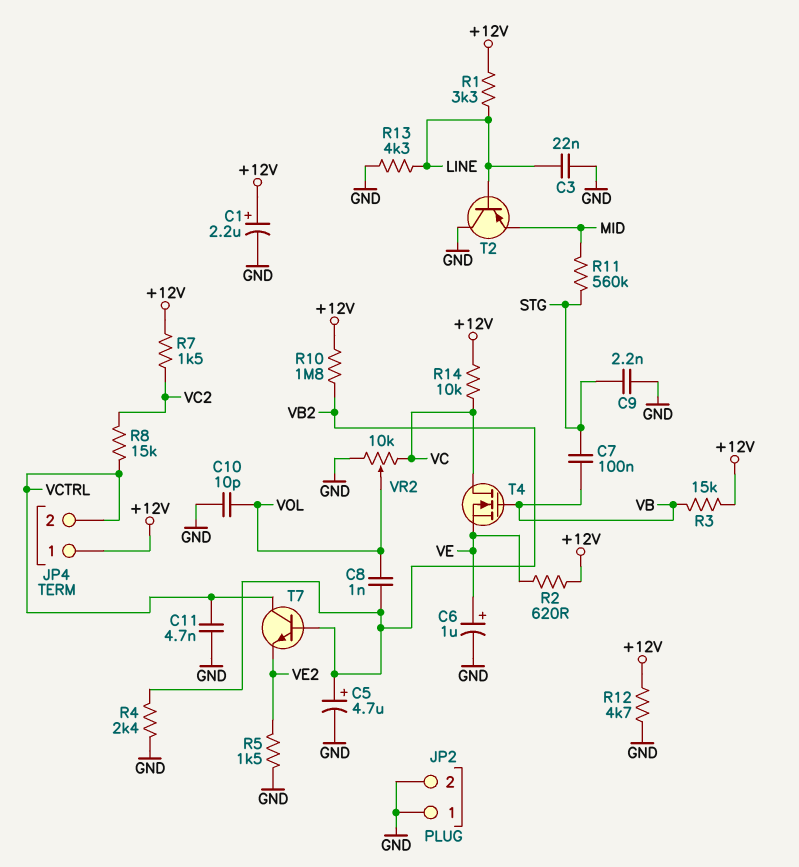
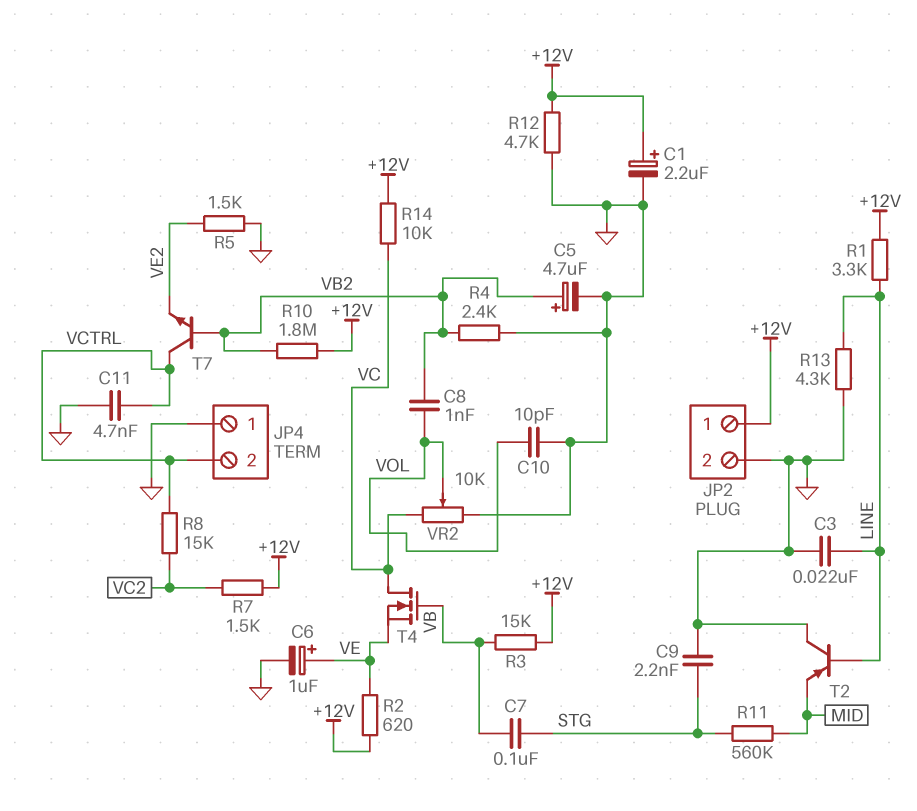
JP2 pin 1: GND -> +12V
JP4 pin 1: +12V -> GND

